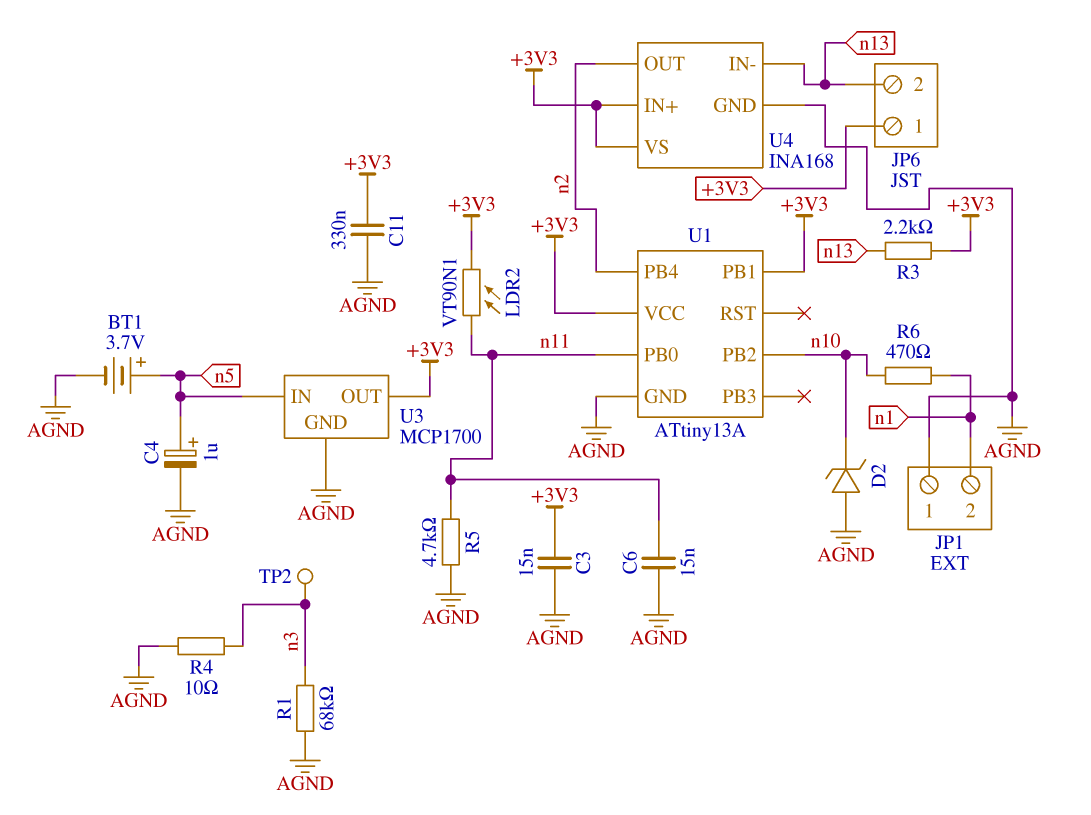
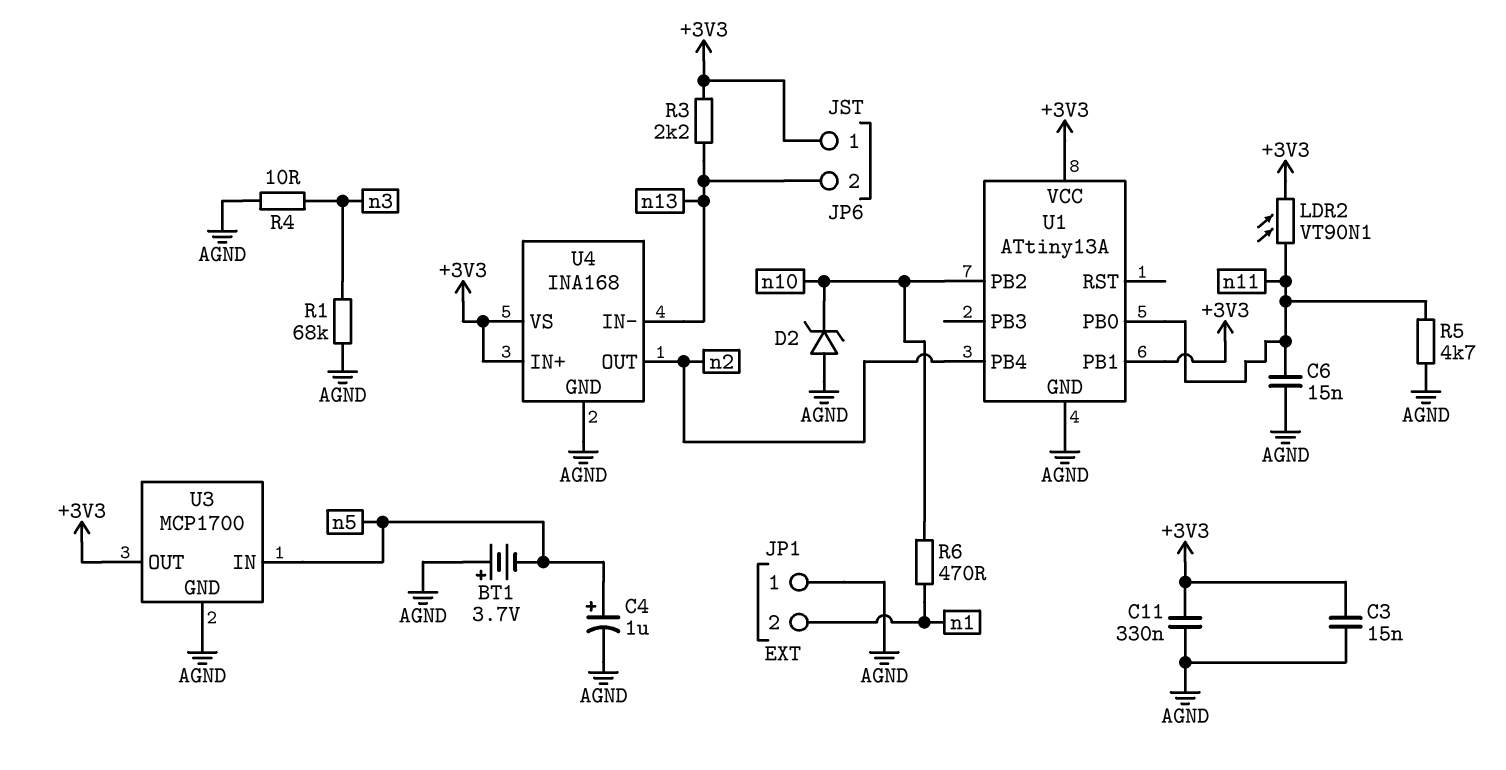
BT1: 3.7V (plus n5, minus AGND) -> 3.7V (plus AGND, minus n5)
TP2: test point (n3) -> none

